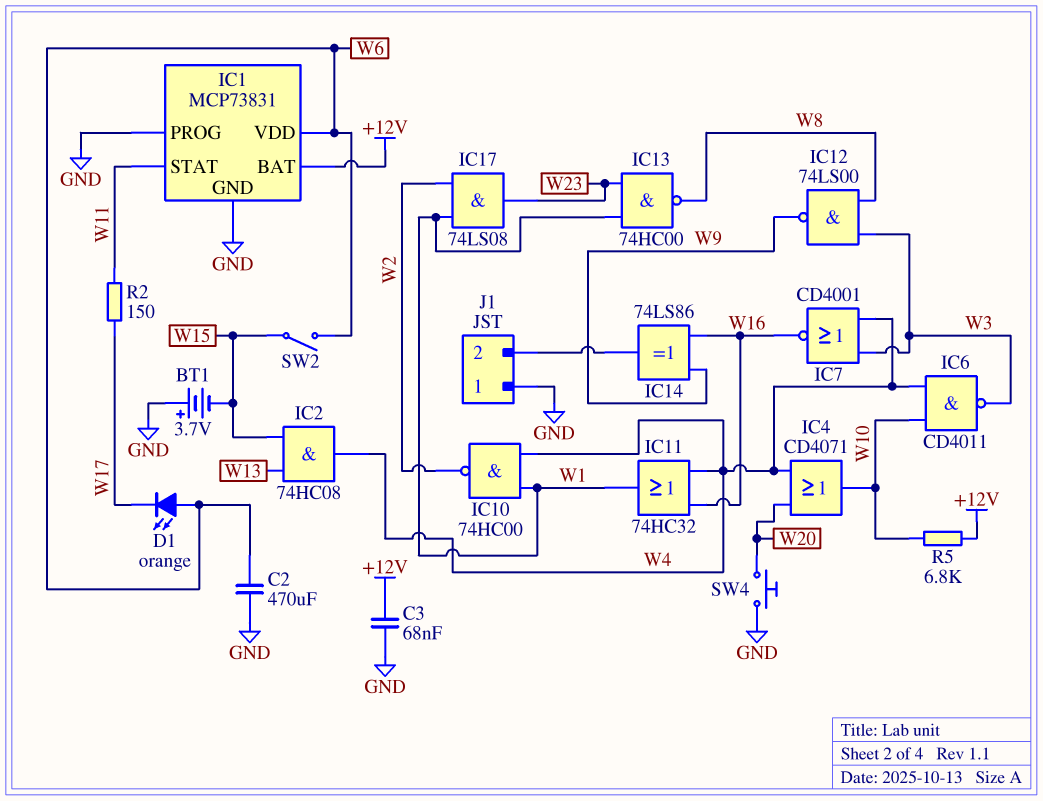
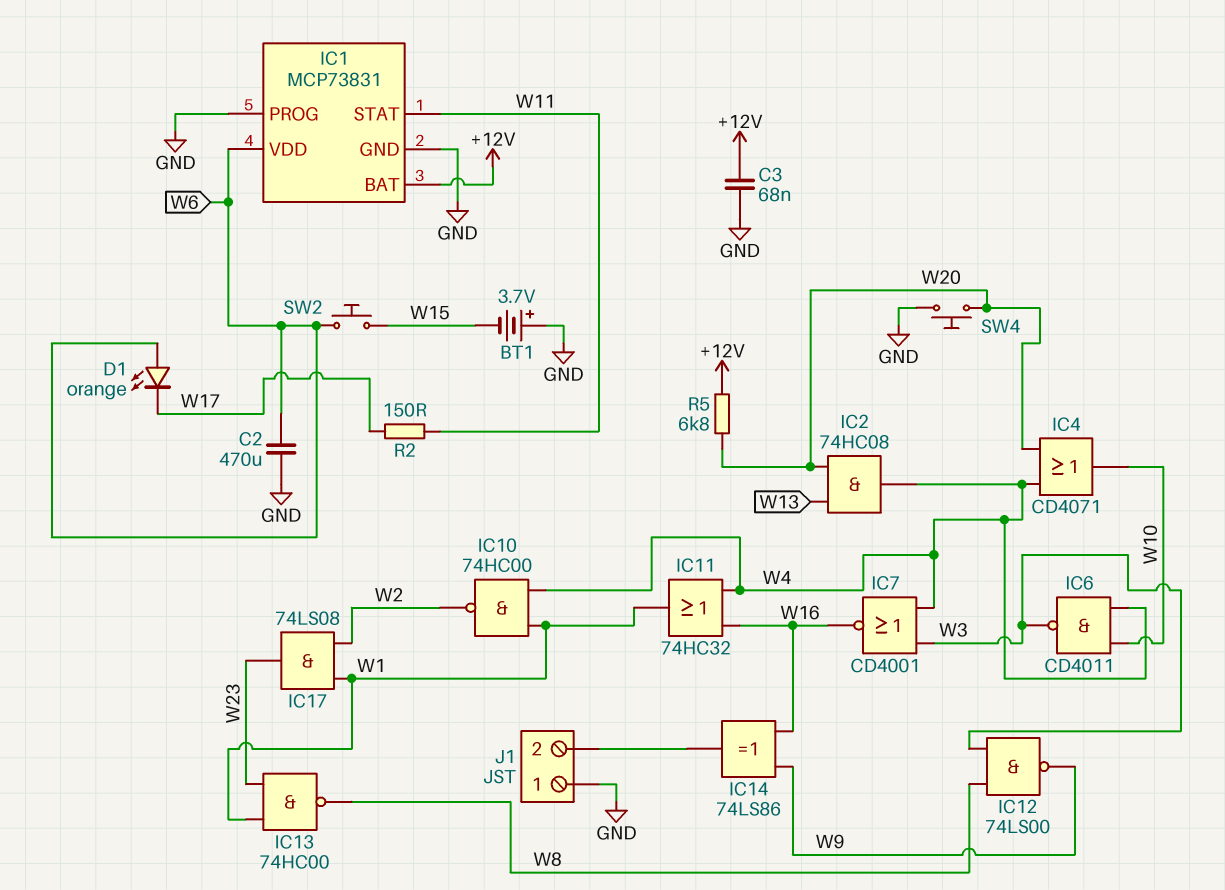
IC2: AND 74HC08 (in W13, in W15, out W4) -> AND 74HC08 (in W13, in W20, out W4)
R5: 6.8k (+12V, W10) -> 6.8k (+12V, W20)
SW2: switch (W6, W15) -> button (W6, W15)

